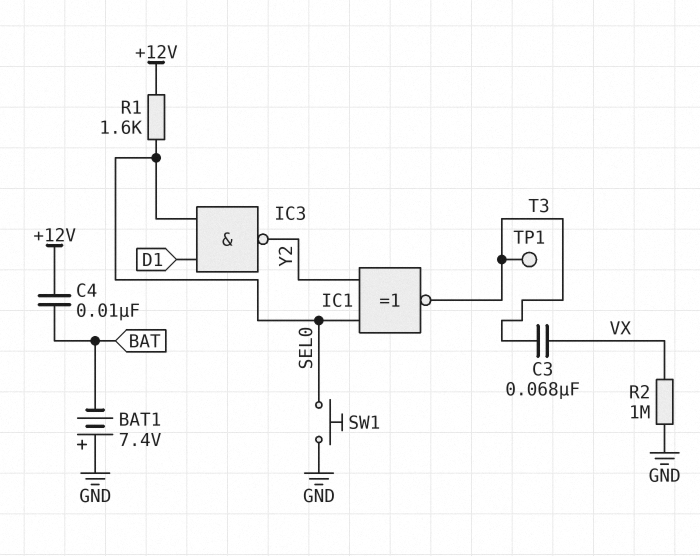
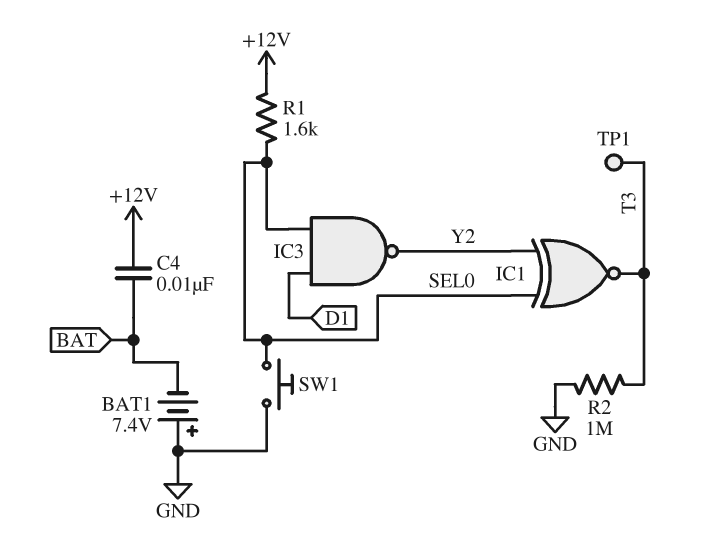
C3: 68nF (T3, VX) -> none
R2: 1M (GND, VX) -> 1M (GND, T3)

